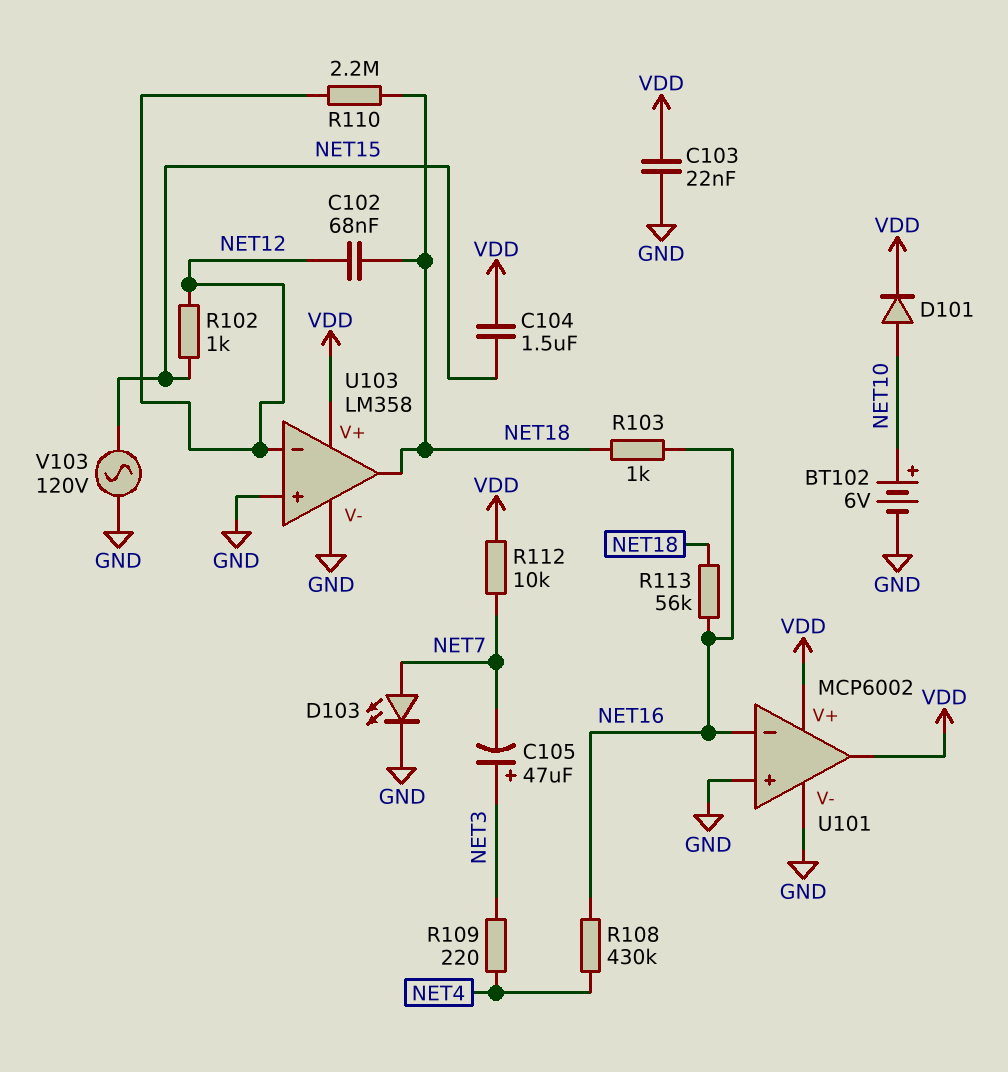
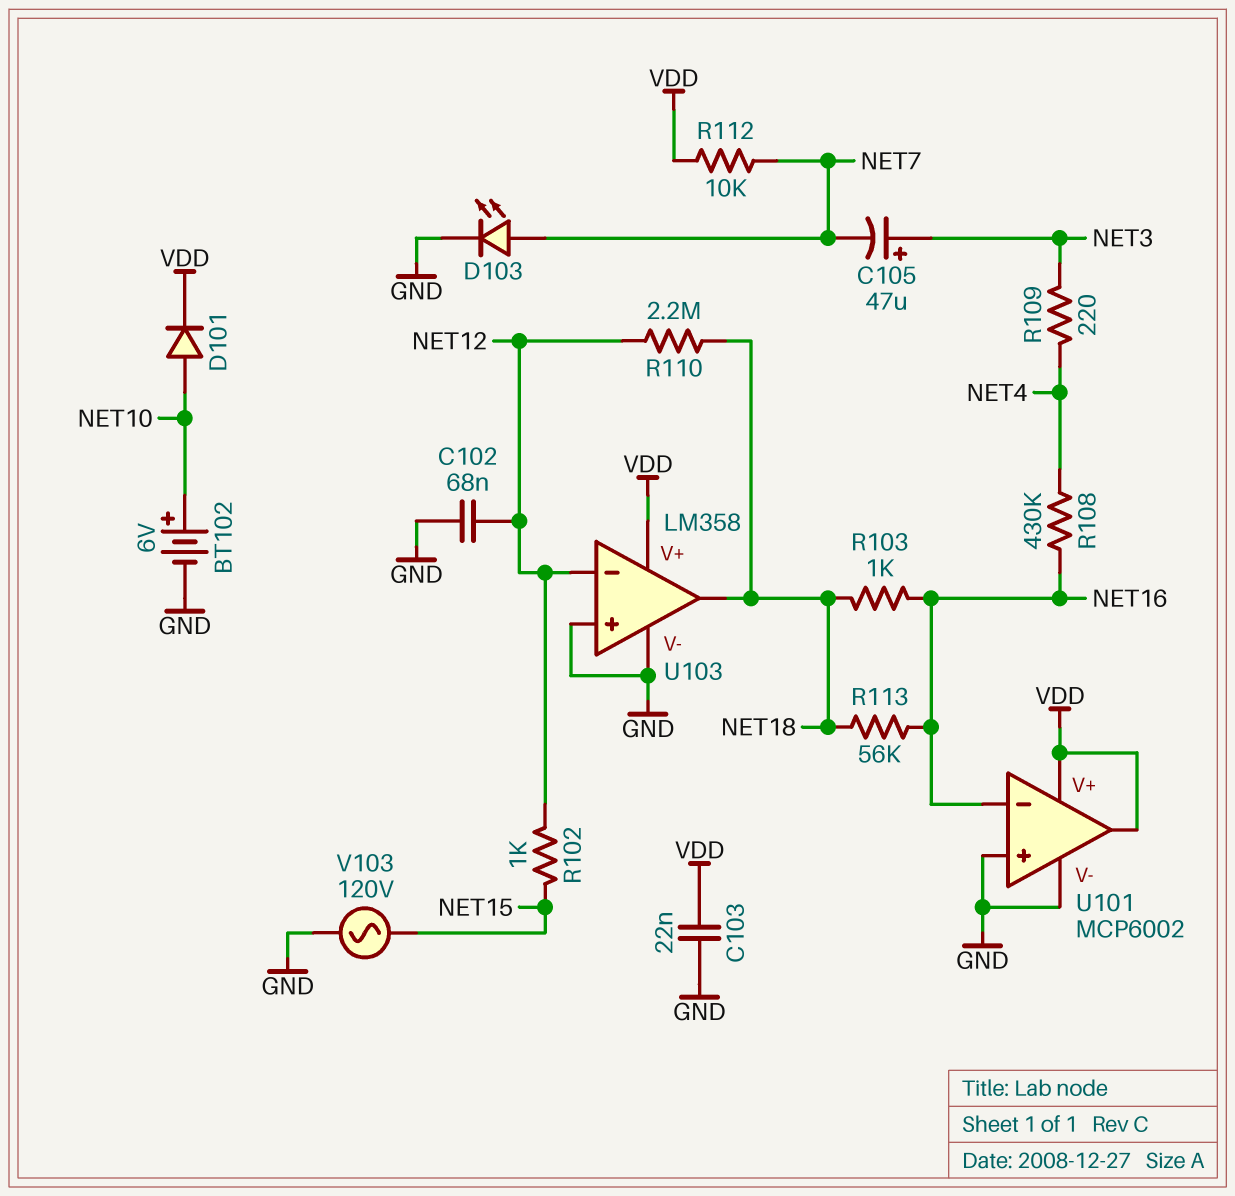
C102: 68nF (NET12, NET18) -> 68nF (GND, NET12)
C104: 1.5uF (NET15, VDD) -> none

